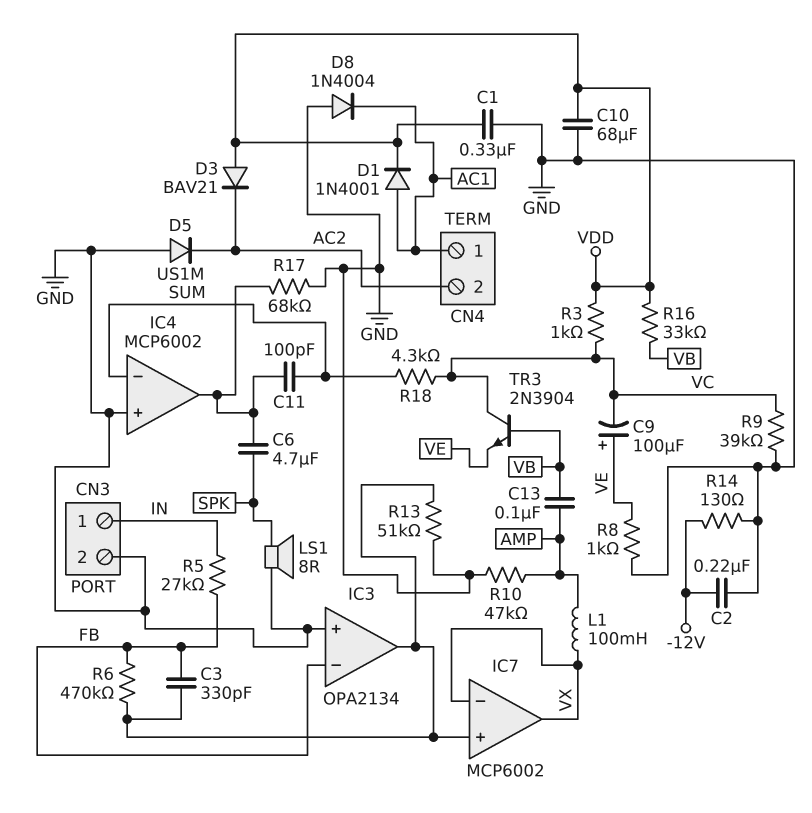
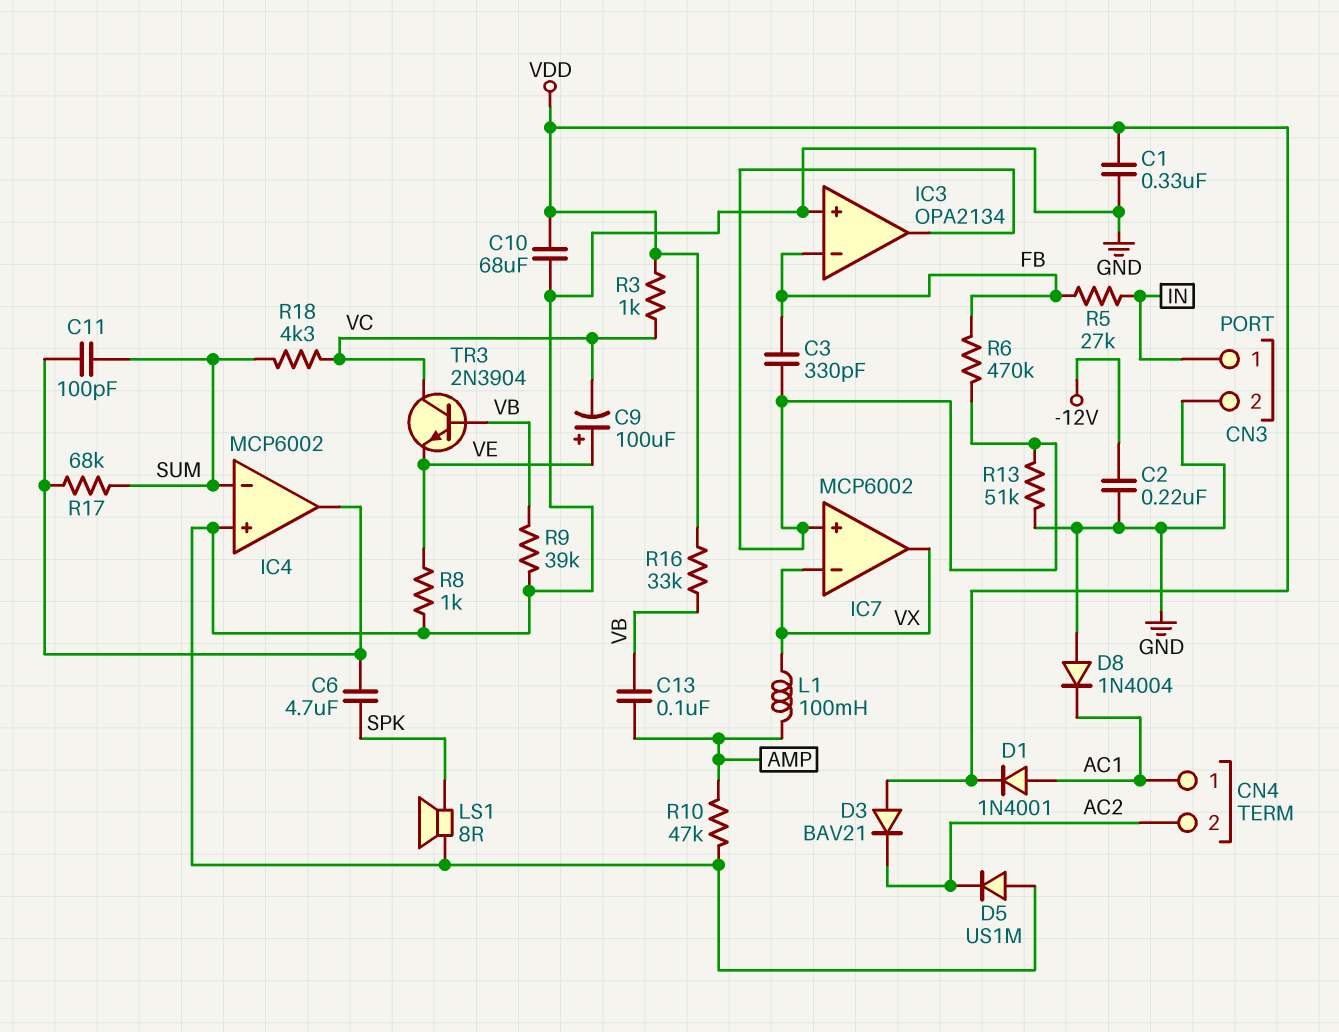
R9: 39k (GND, VC) -> 39k (GND, VB)
R14: 130 (-12V, GND) -> none
R17: 68k (GND, IC4/out) -> 68k (IC4/out, SUM)

